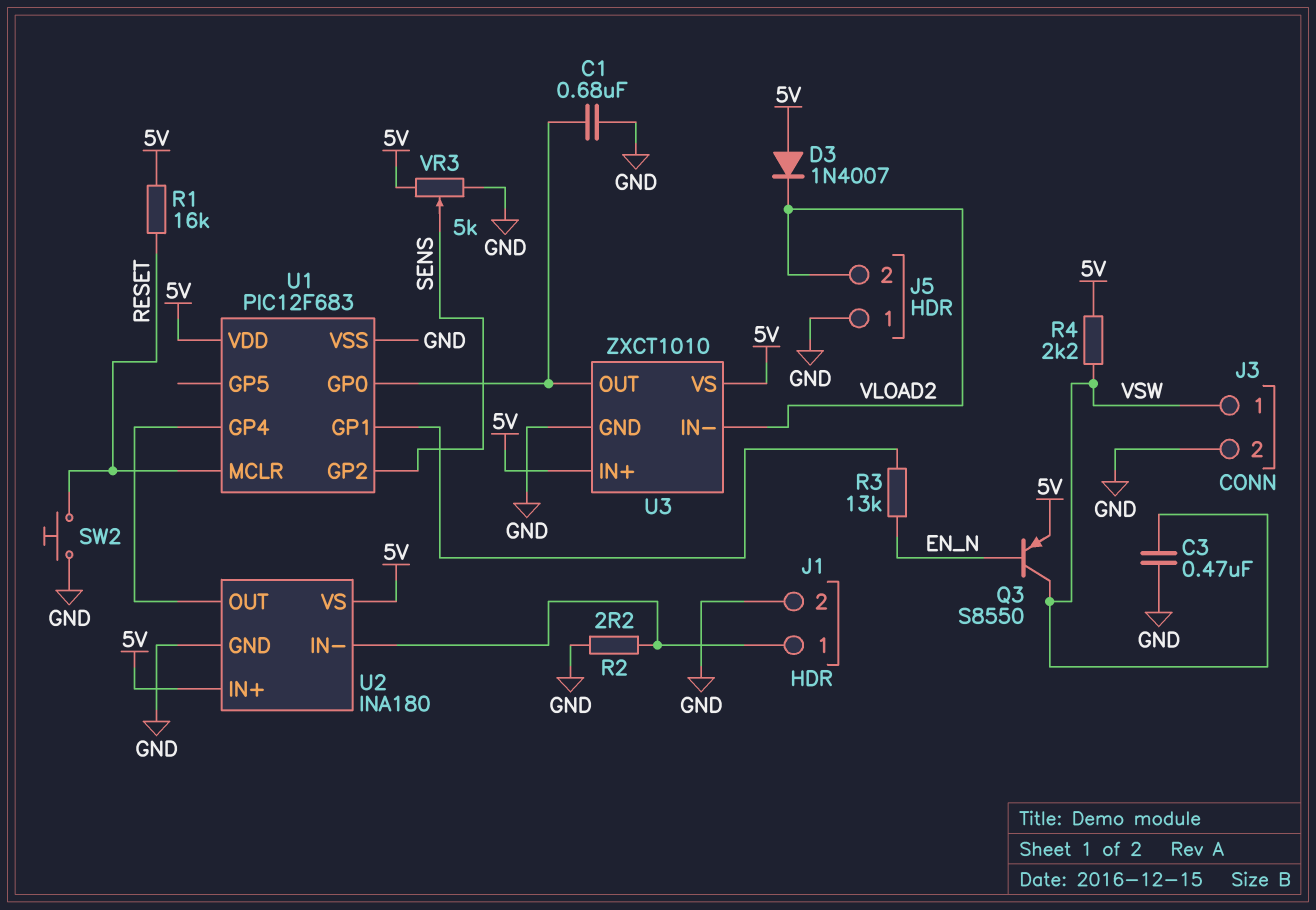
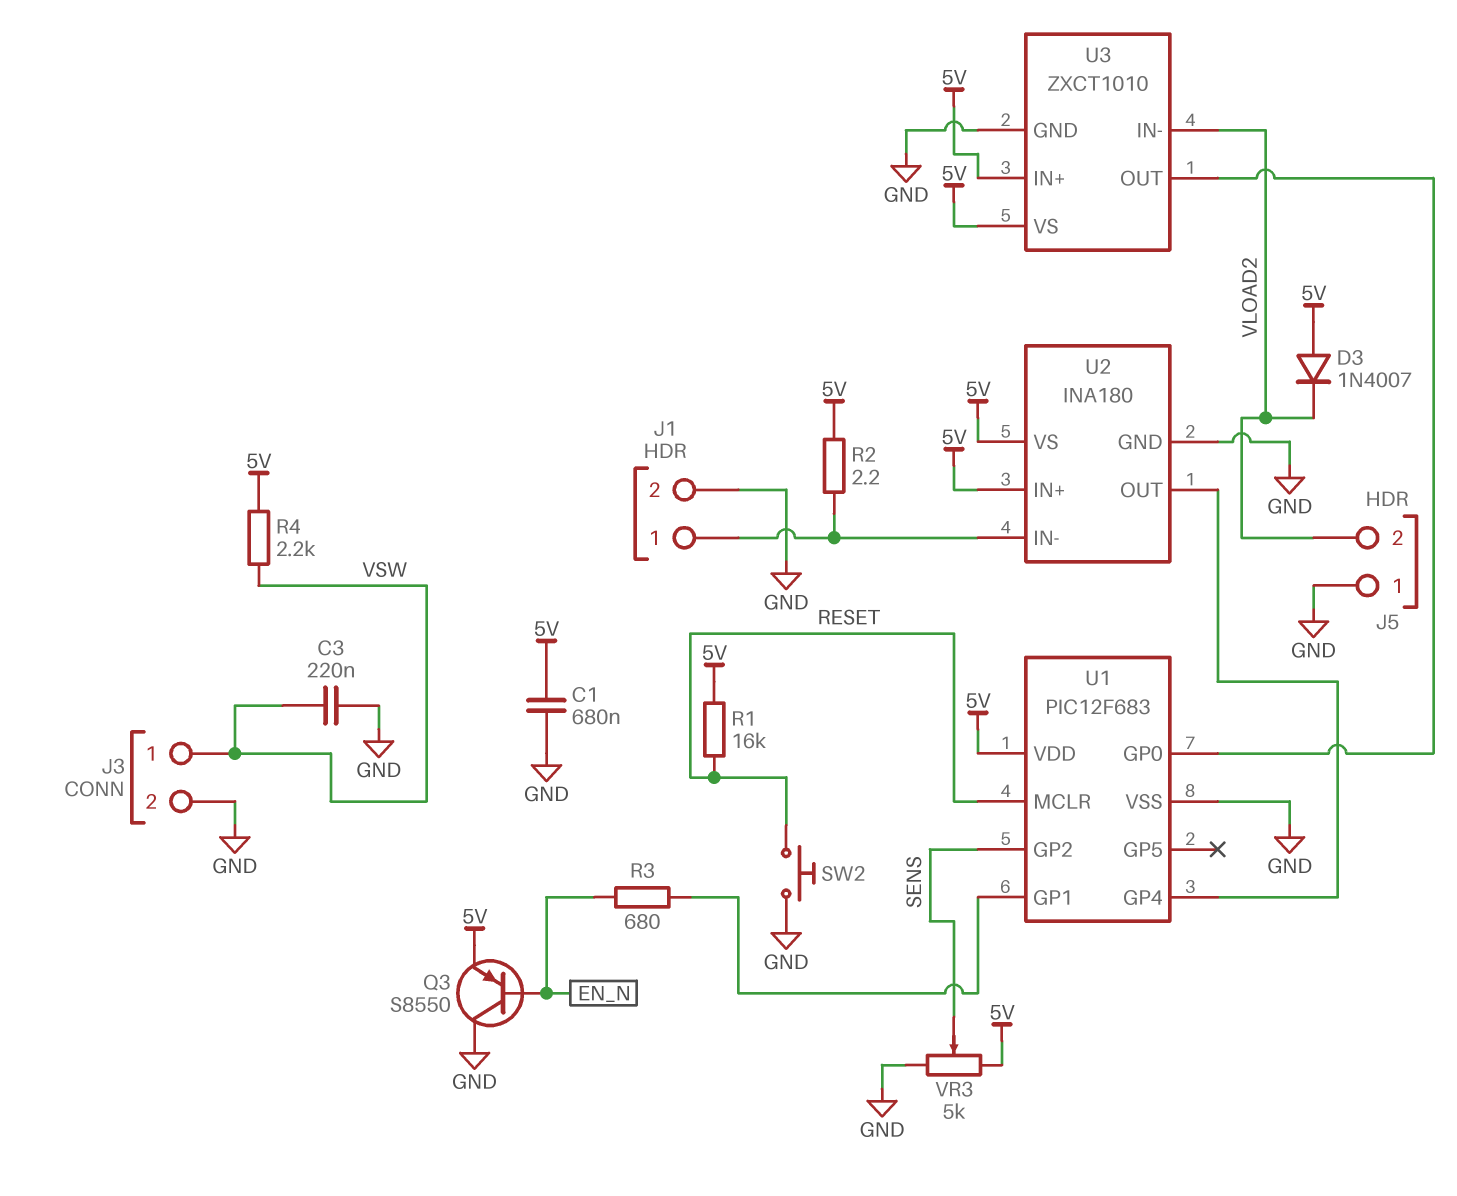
C1: 680nF (GND, U1/GP0) -> 680nF (5V, GND)
C3: 470nF (GND, VSW) -> 220nF (GND, VSW)
Q3: PNP S8550 (B EN_N, C VSW, E 5V) -> PNP S8550 (B EN_N, C GND, E 5V)
R2: 2.2 (GND, J1/1) -> 2.2 (5V, J1/1)
R3: 13k (EN_N, U1/GP1) -> 680 (EN_N, U1/GP1)

